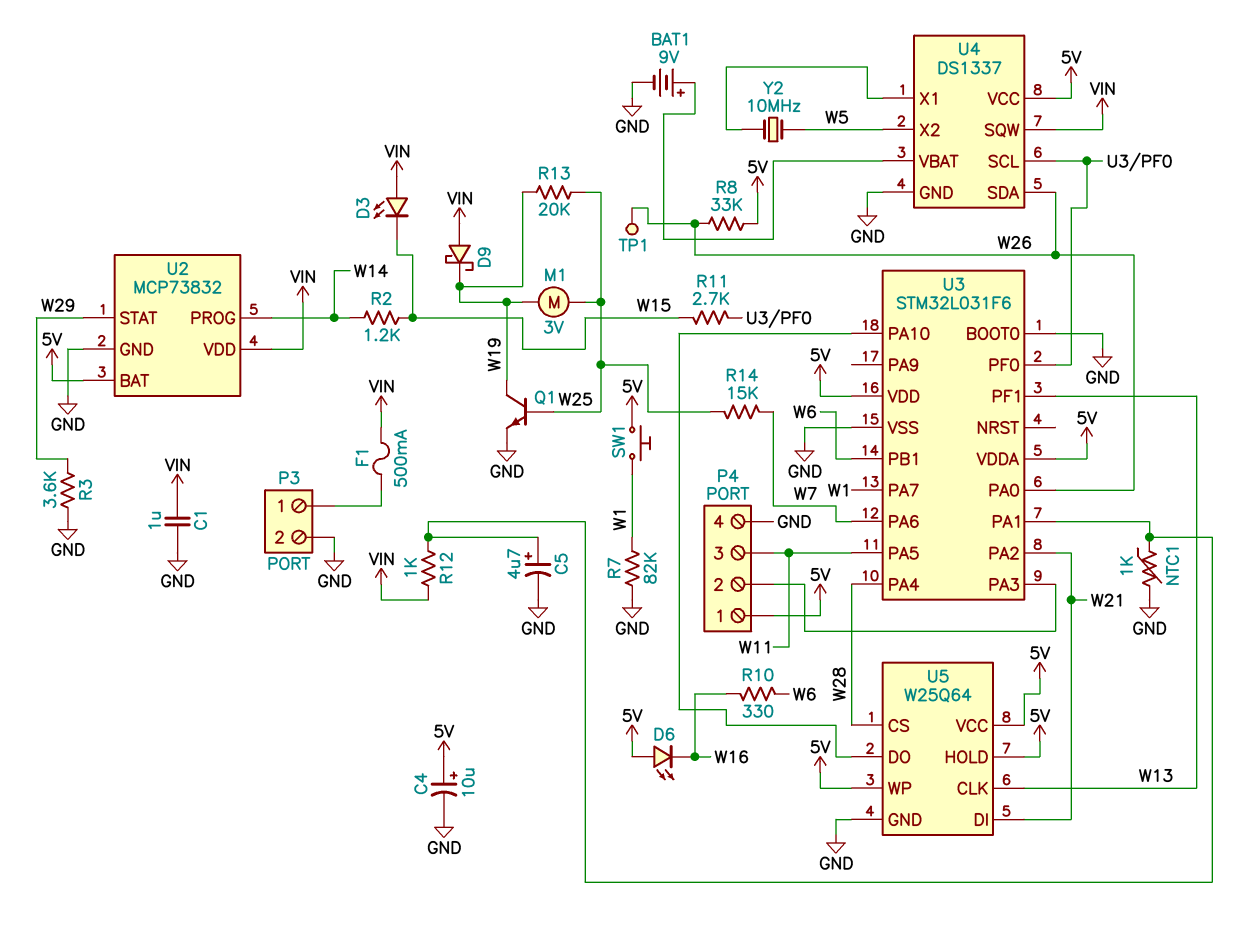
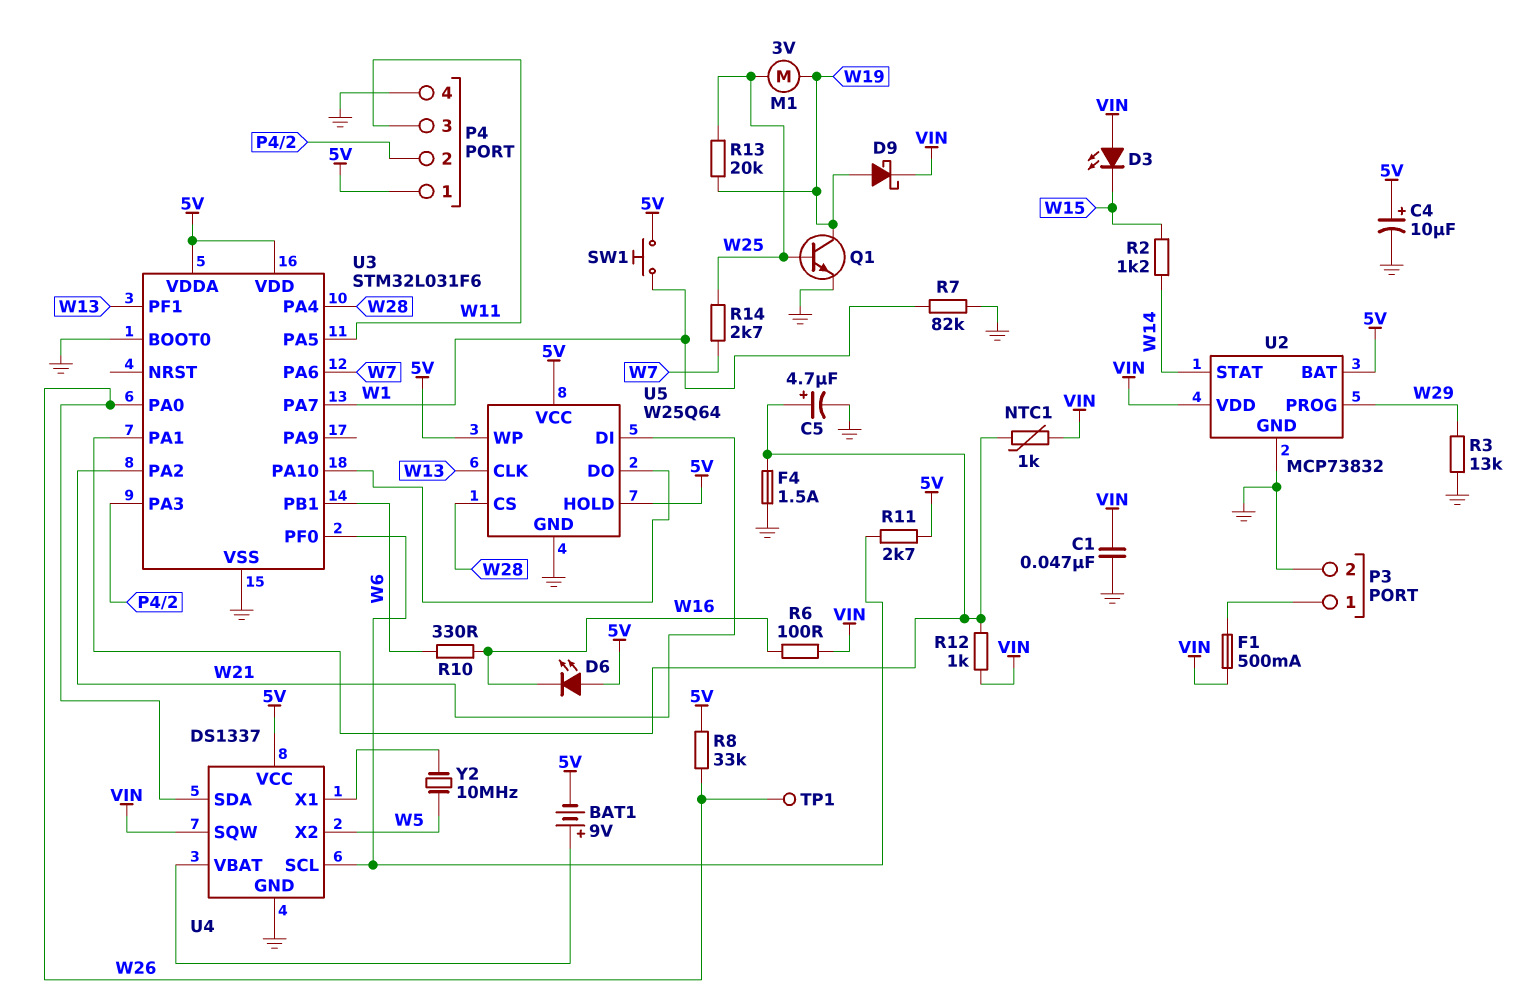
BAT1: 9V (plus U4/VBAT, minus GND) -> 9V (plus U4/VBAT, minus 5V)
C1: 1uF (GND, VIN) -> 47nF (GND, VIN)
D9: schottky (A VIN, K W19) -> schottky (A W19, K VIN)
F4: none -> 1.5A (GND, U3/PA1)
NTC1: 1k (GND, U3/PA1) -> 1k (U3/PA1, VIN)
R3: 3.6k (GND, W29) -> 13k (GND, W29)
R6: none -> 100 (VIN, W16)
R11: 2.7k (U3/PF0, W15) -> 2.7k (5V, U3/PF0)
R14: 15k (W7, W25) -> 2.7k (W7, W25)
U2 pin PROG: W14 -> W29
U2 pin STAT: W29 -> W14

